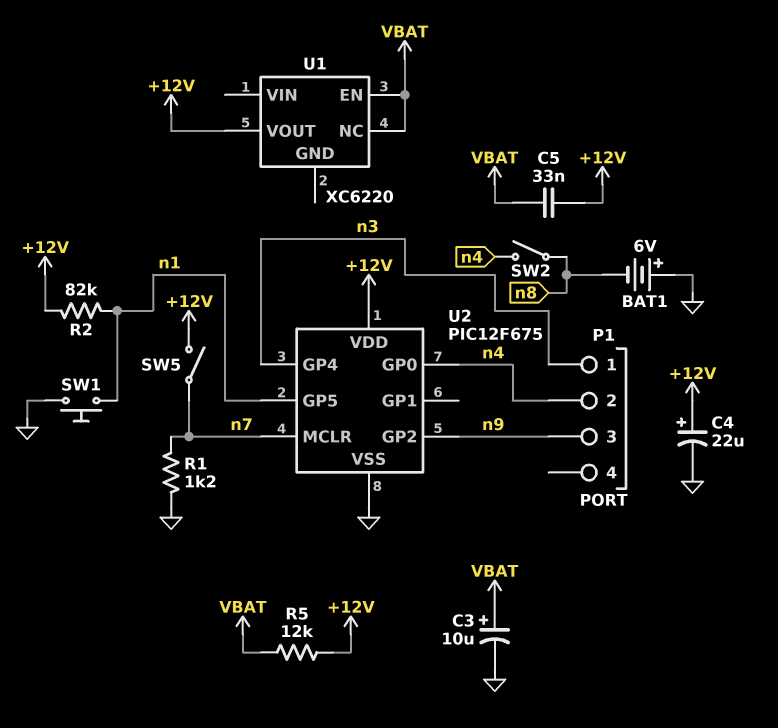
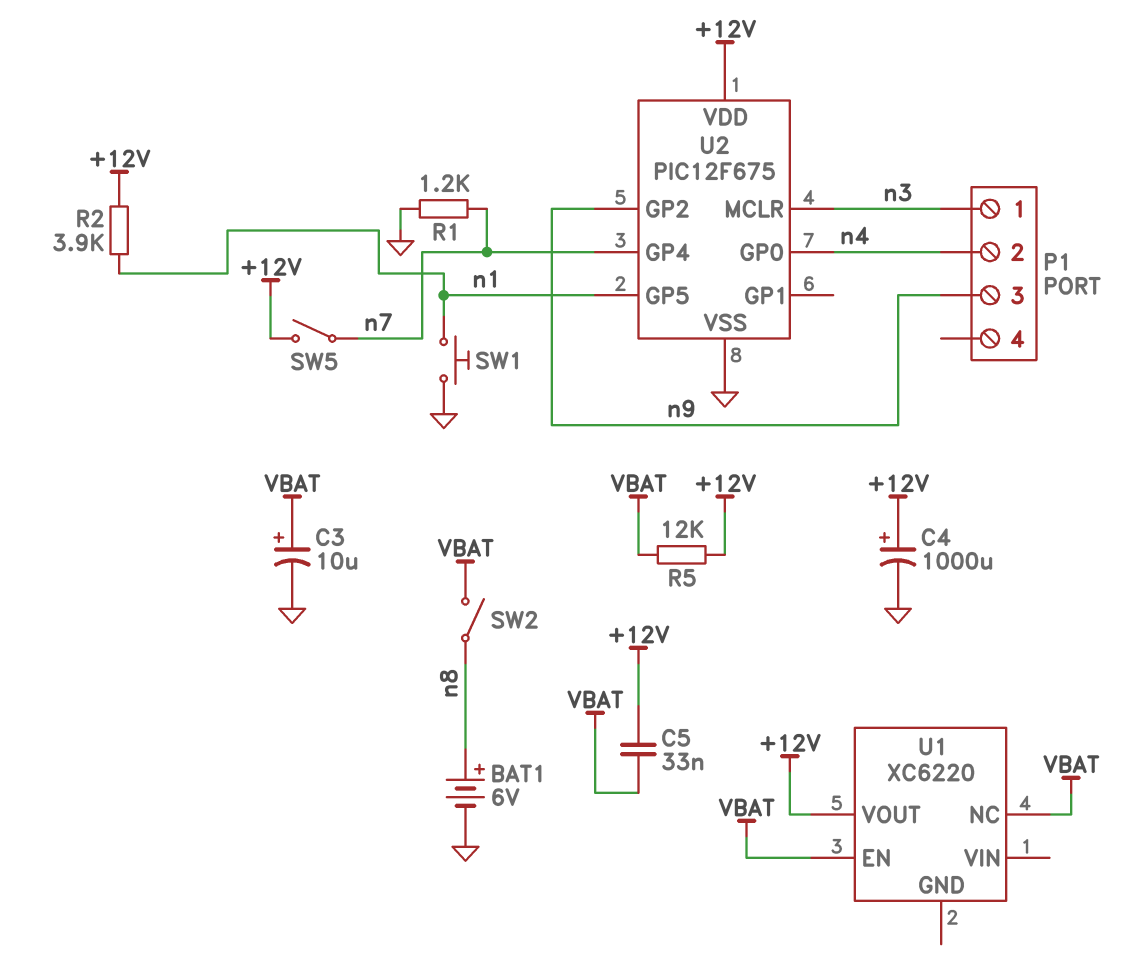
BAT1: 6V (plus GND, minus n8) -> 6V (plus n8, minus GND)
C4: 22uF (plus +12V, minus GND) -> 1000uF (plus +12V, minus GND)
R2: 82k (+12V, n1) -> 3.9k (+12V, n1)
SW2: switch (n4, n8) -> switch (VBAT, n8)
U2 pin GP4: n3 -> n7
U2 pin MCLR: n7 -> n3

